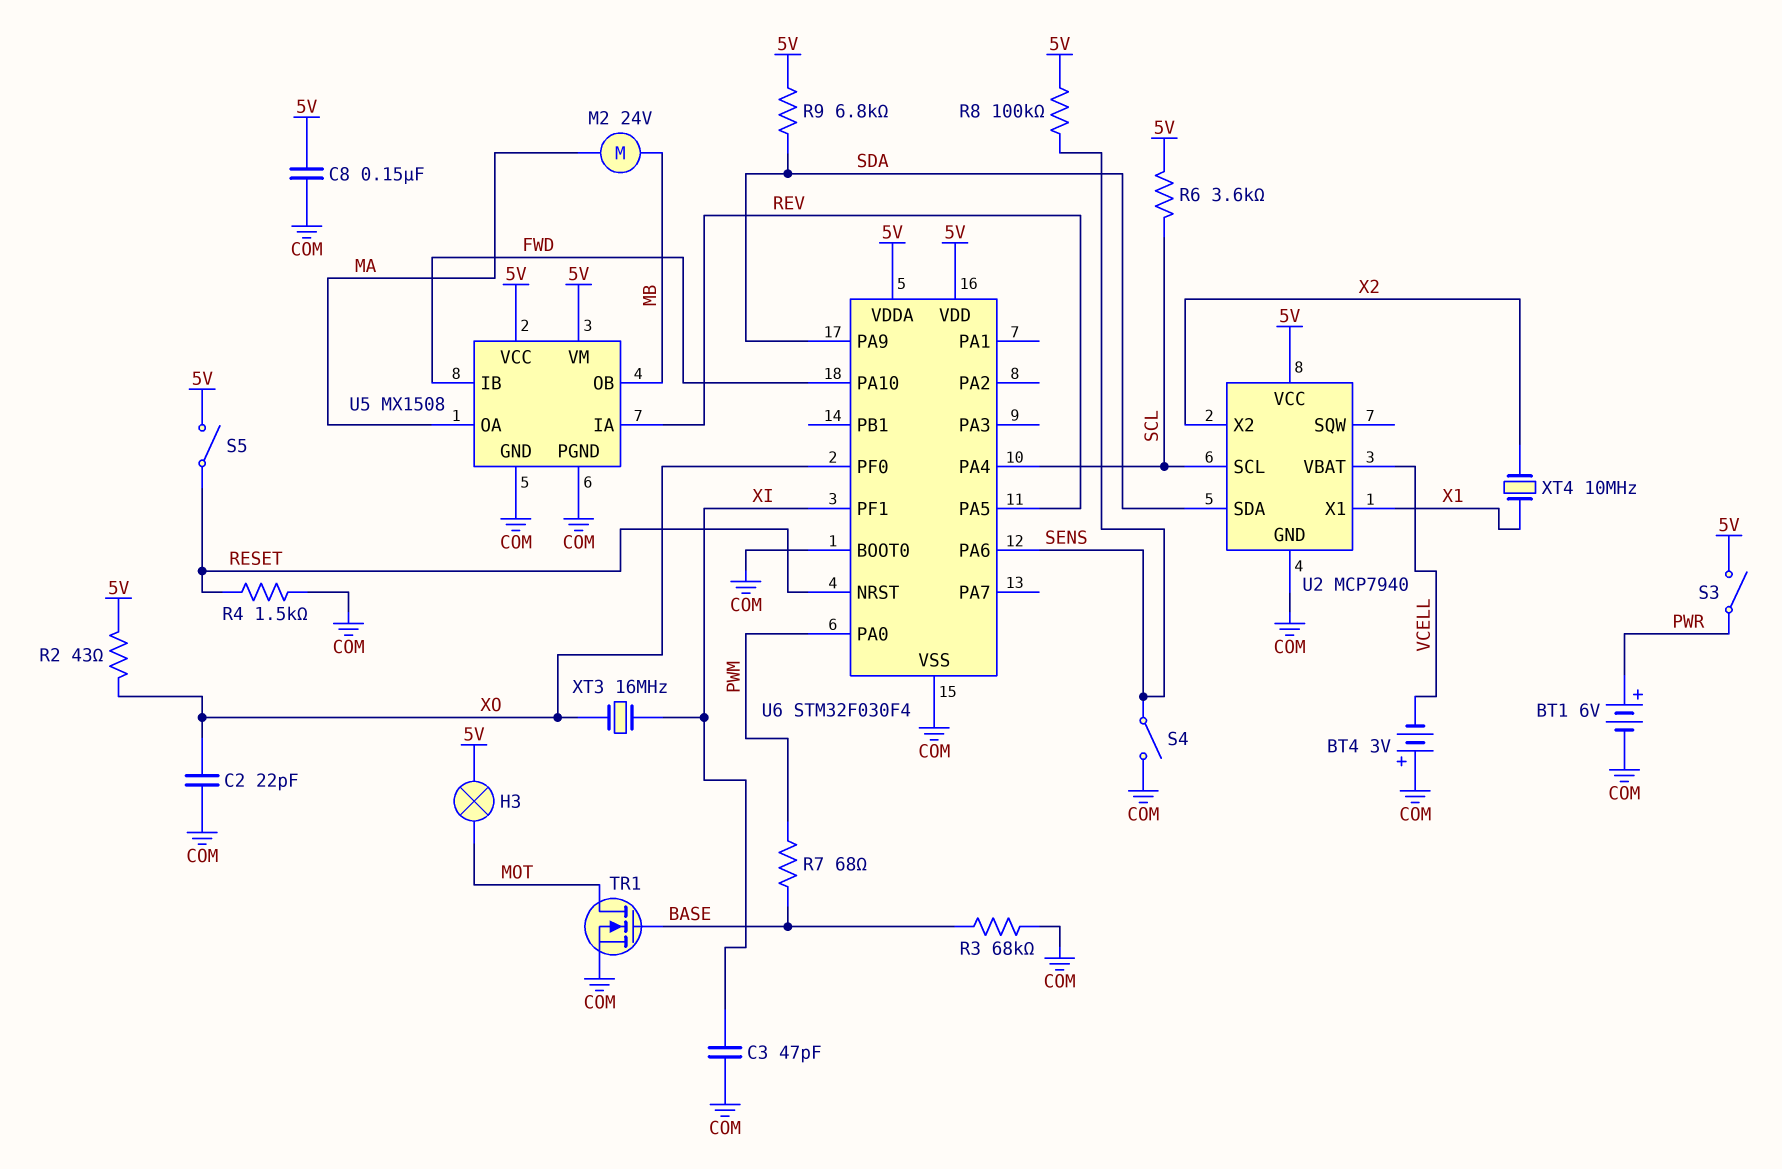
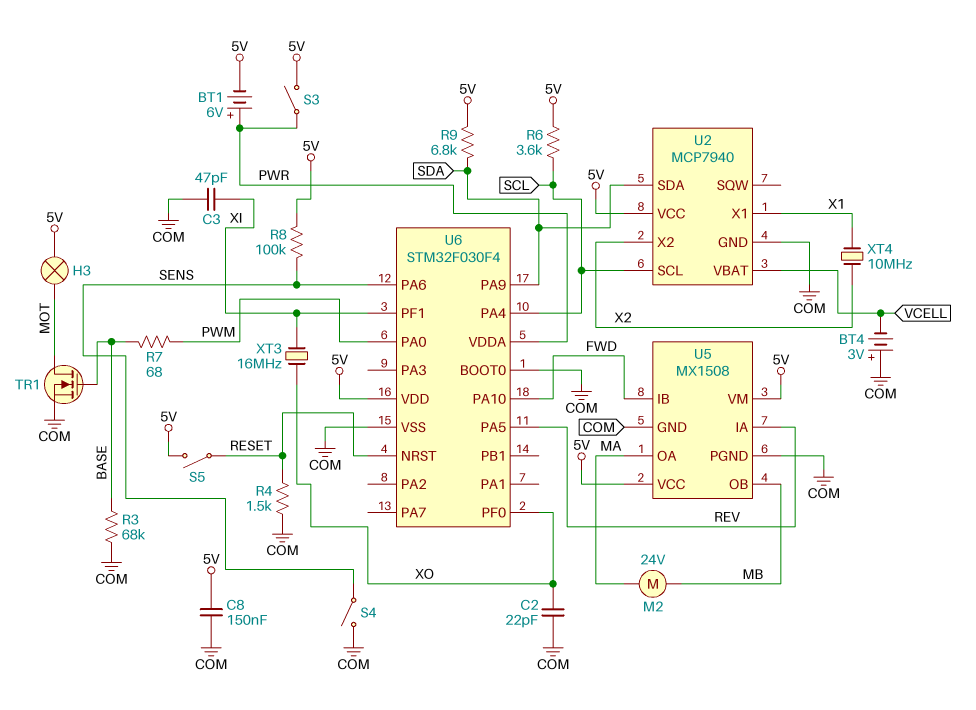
BT1: 6V (plus PWR, minus COM) -> 6V (plus PWR, minus 5V)
R2: 43 (5V, XO) -> none
U6 pin VDDA: 5V -> PWR

